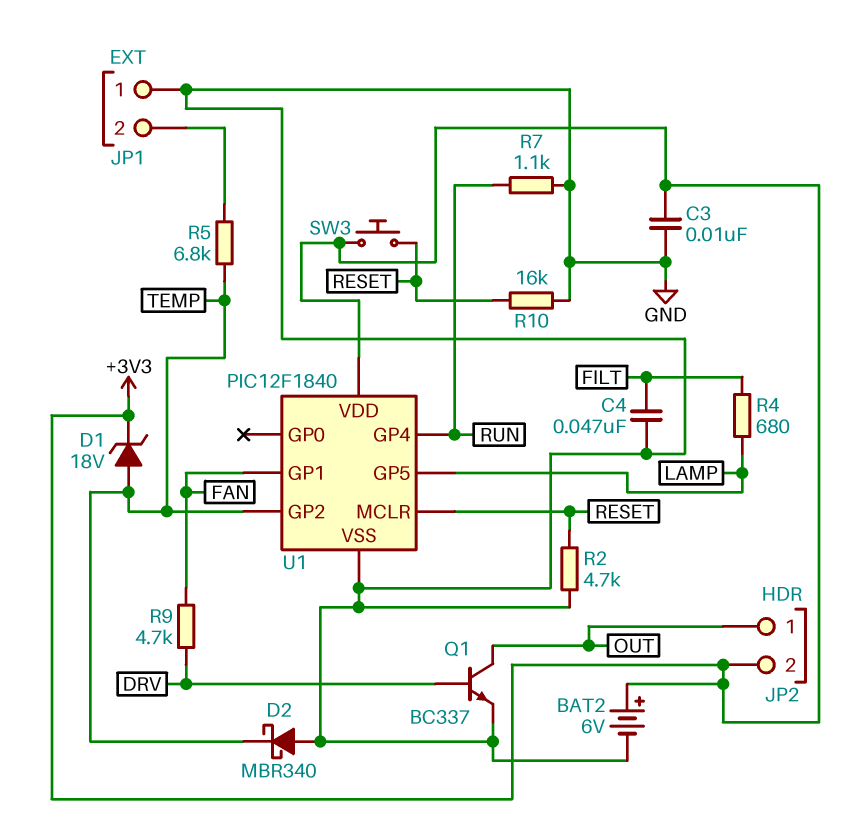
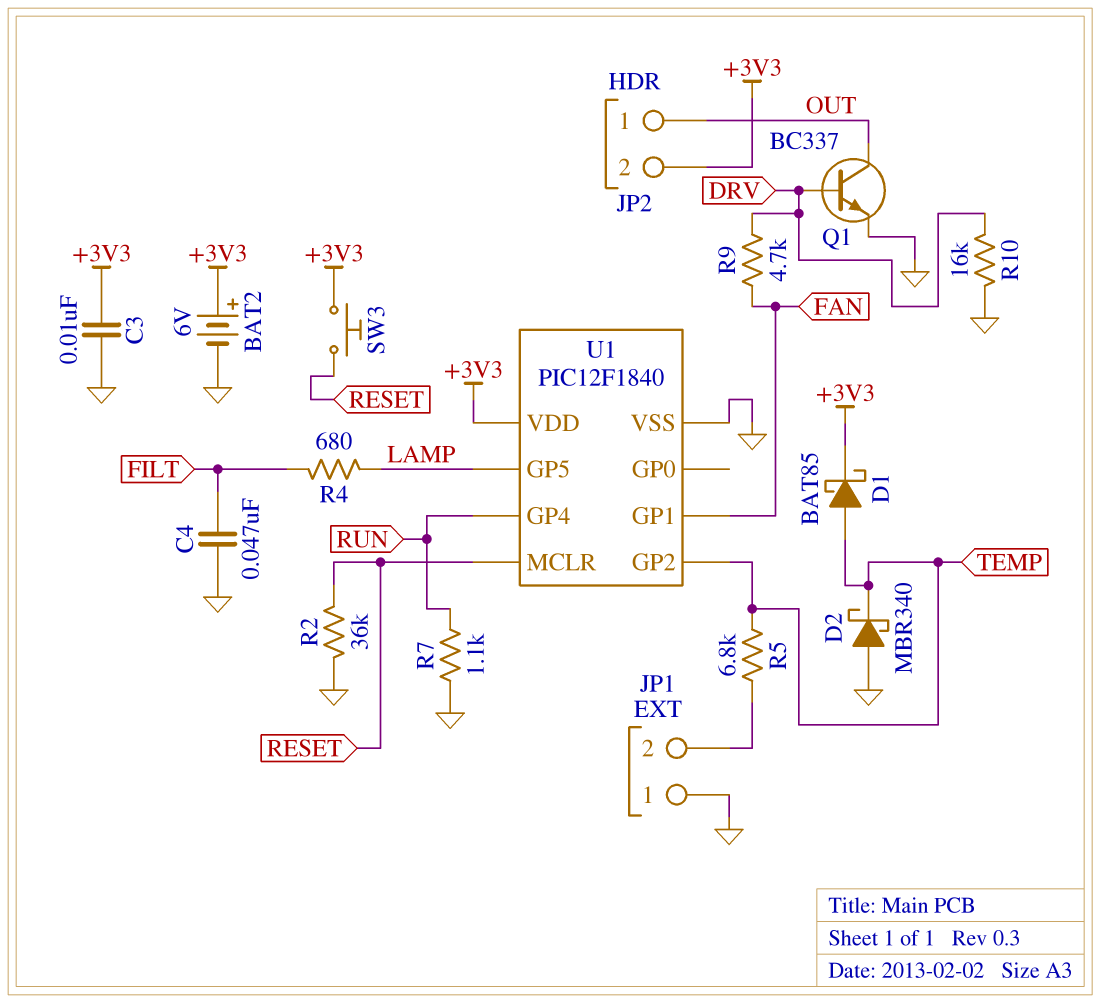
D1: zener 18V (A TEMP, K +3V3) -> schottky BAT85 (A TEMP, K +3V3)
R2: 4.7k (GND, RESET) -> 36k (GND, RESET)
R10: 16k (GND, RESET) -> 16k (DRV, GND)

